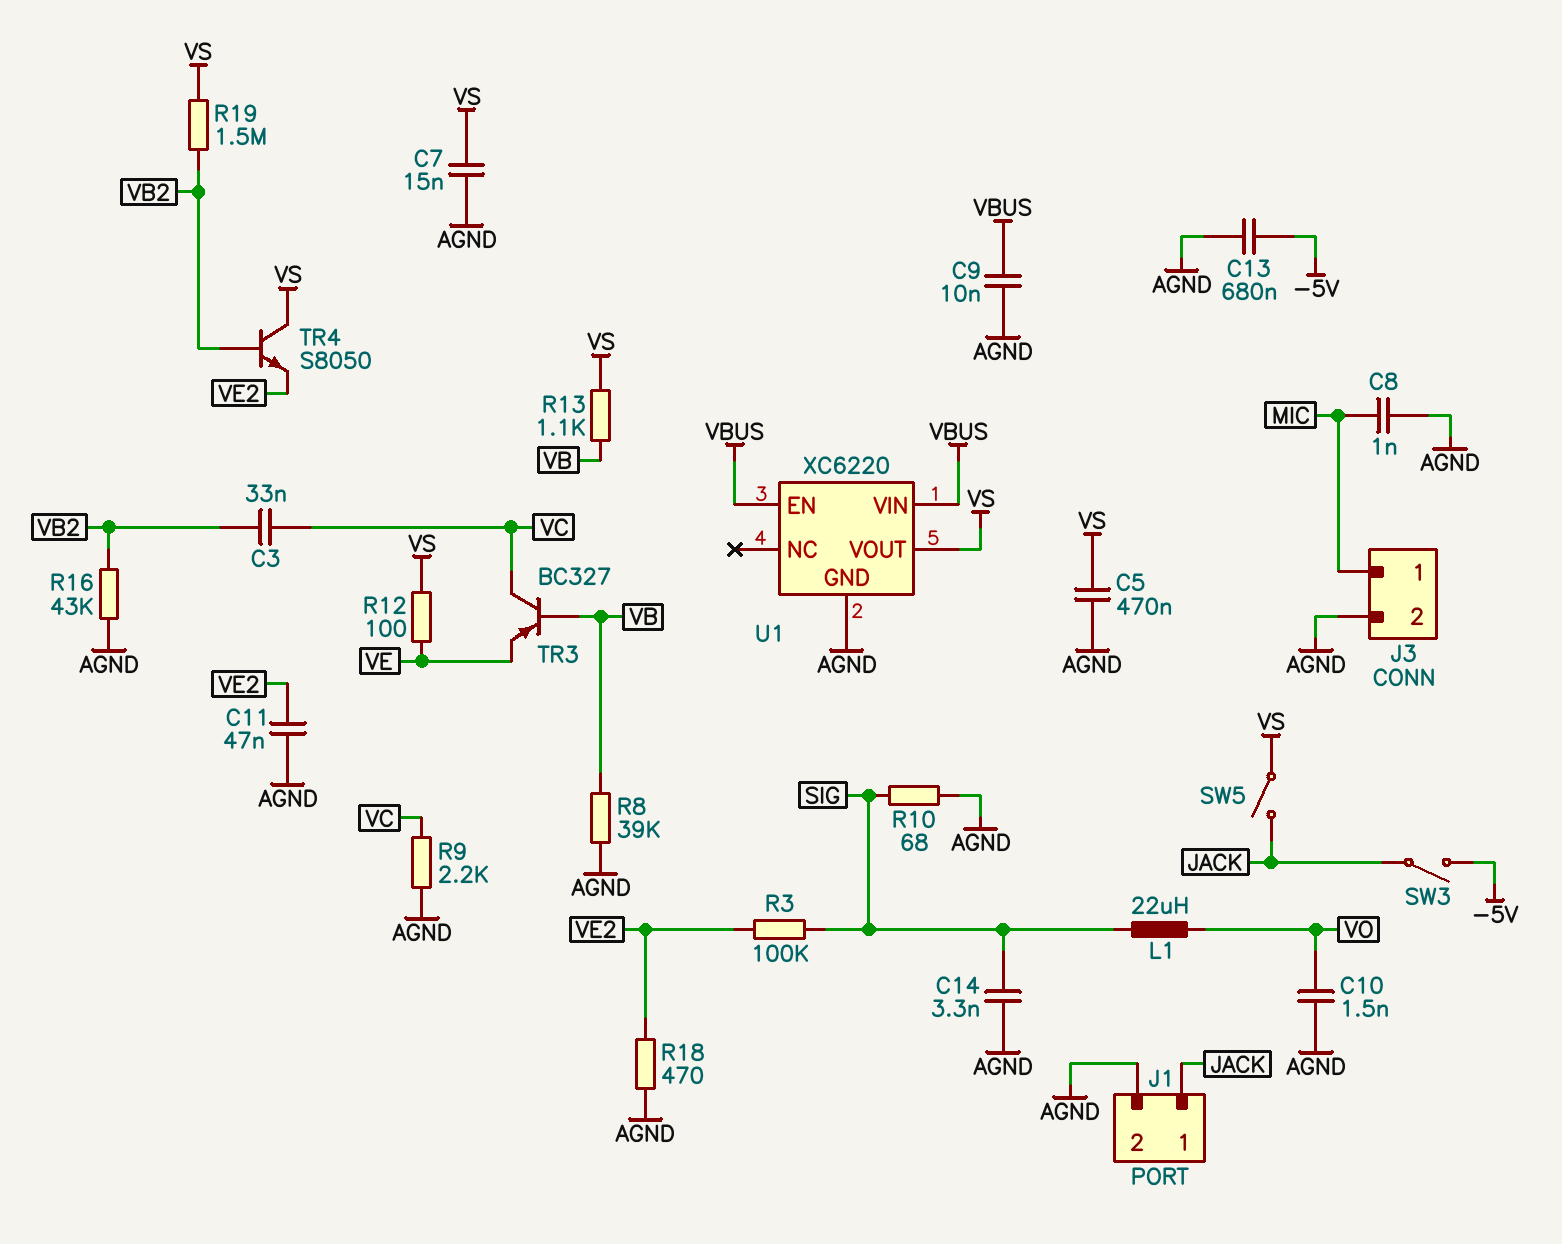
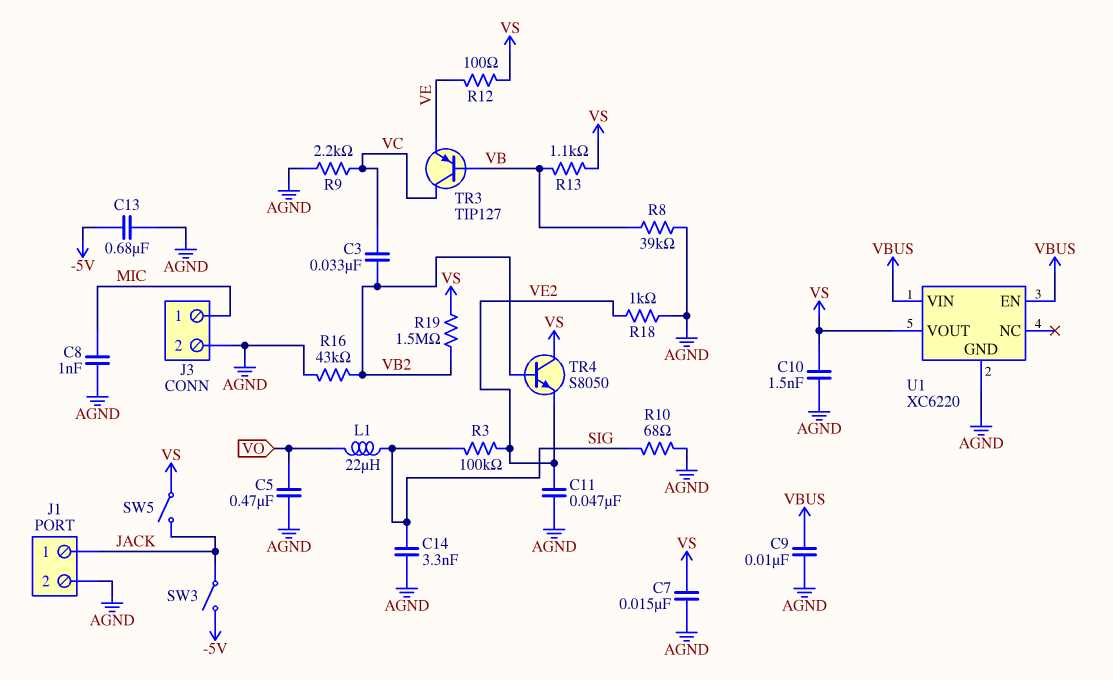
C5: 470nF (AGND, VS) -> 470nF (AGND, VO)
C10: 1.5nF (AGND, VO) -> 1.5nF (AGND, VS)
R18: 470 (AGND, VE2) -> 1k (AGND, VE2)
TR3: PNP BC327 (B VB, C VC, E VE) -> PNP TIP127 (B VB, C VC, E VE)

